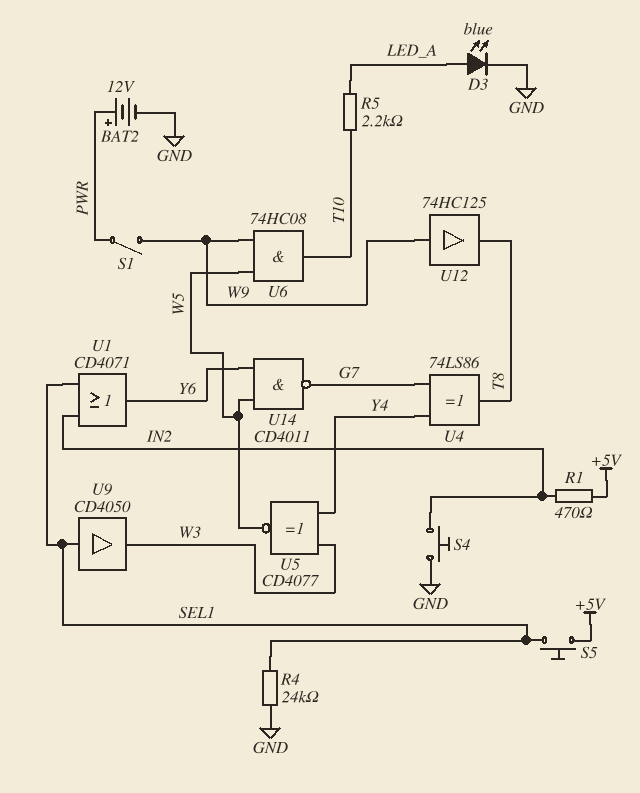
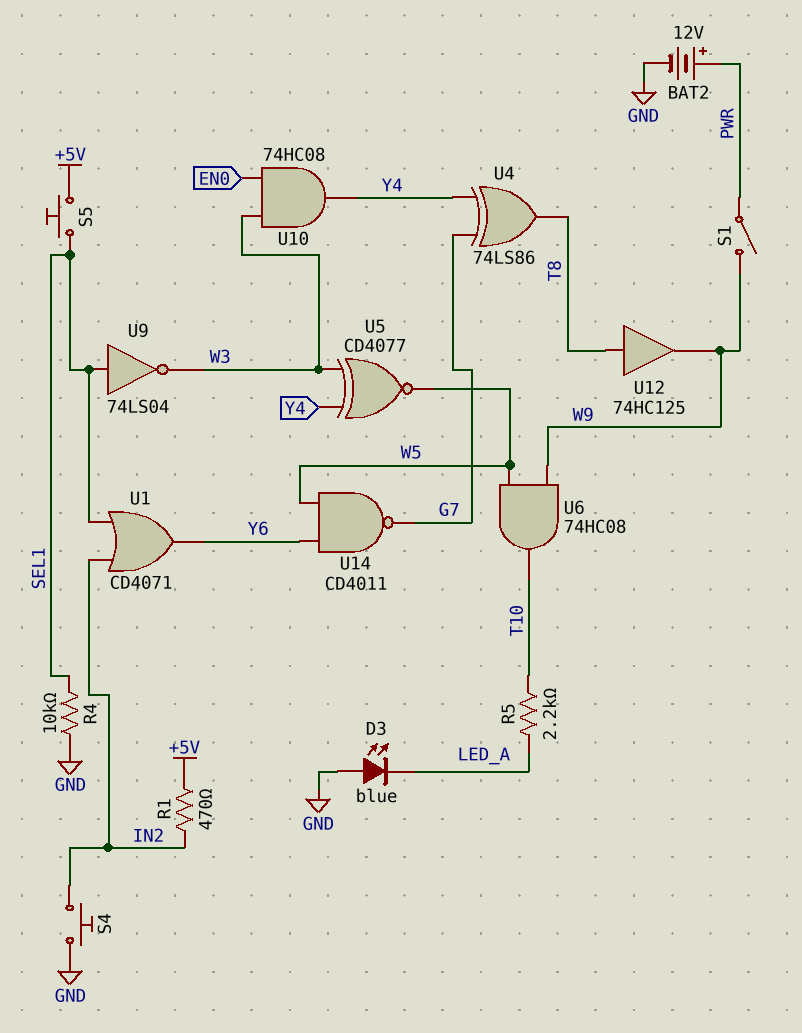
D3: LED blue (A LED_A, K GND) -> LED blue (A GND, K LED_A)
R4: 24k (GND, SEL1) -> 10k (GND, SEL1)
U9: buffer CD4050 (in SEL1, out W3) -> NOT 74LS04 (in SEL1, out W3)
U10: none -> AND 74HC08 (in EN0, in W3, out Y4)
U12: buffer 74HC125 (in W9, out T8) -> buffer 74HC125 (in T8, out W9)

